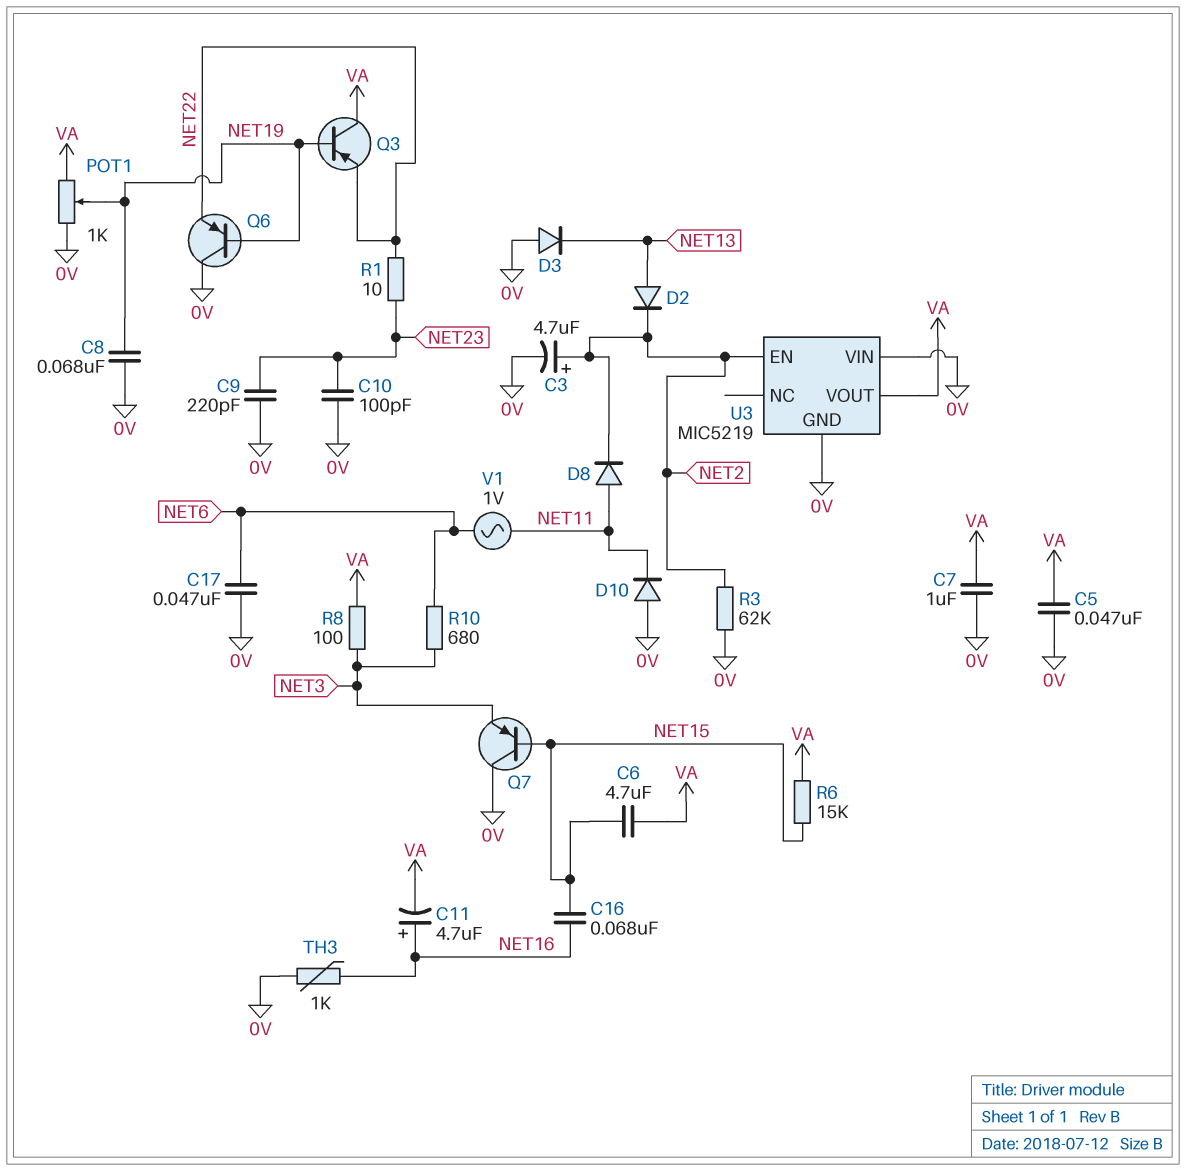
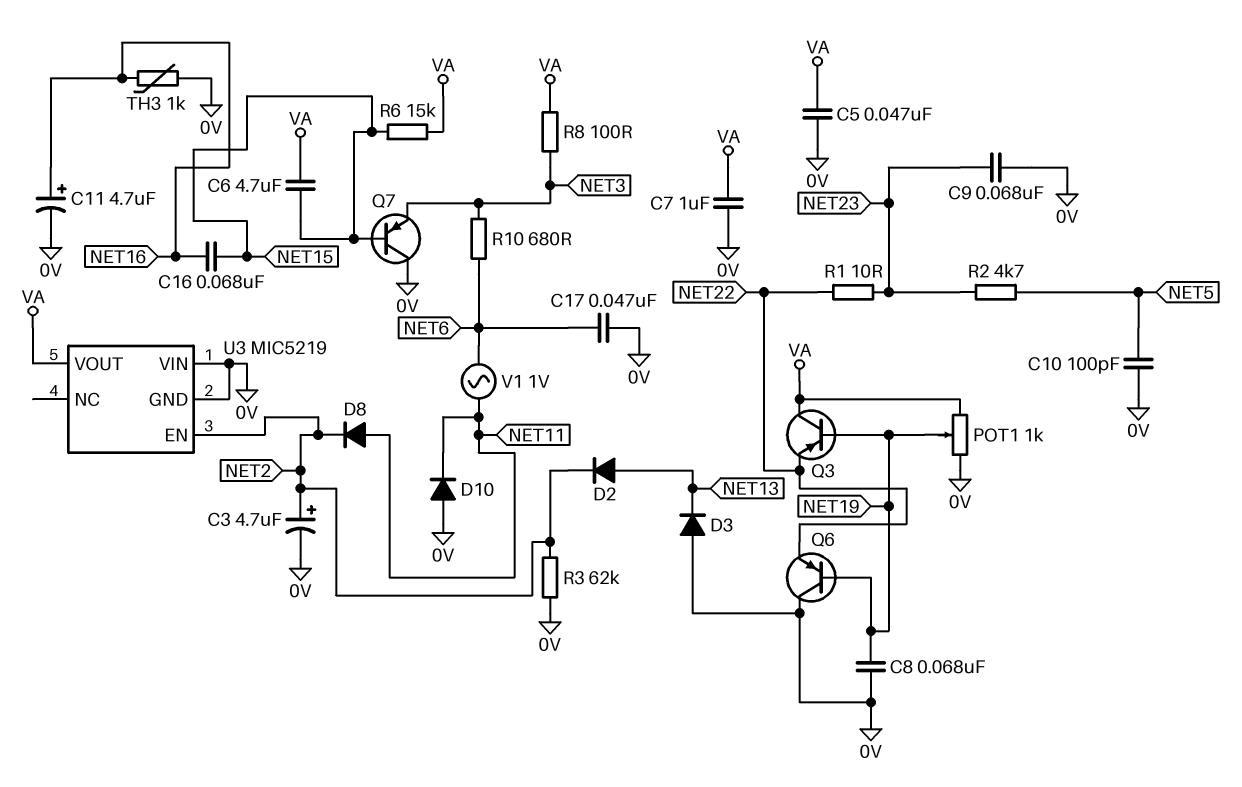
C9: 220pF (0V, NET23) -> 68nF (0V, NET23)
C10: 100pF (0V, NET23) -> 100pF (0V, NET5)
C11: 4.7uF (plus NET16, minus VA) -> 4.7uF (plus NET16, minus 0V)
R2: none -> 4.7k (NET5, NET23)

